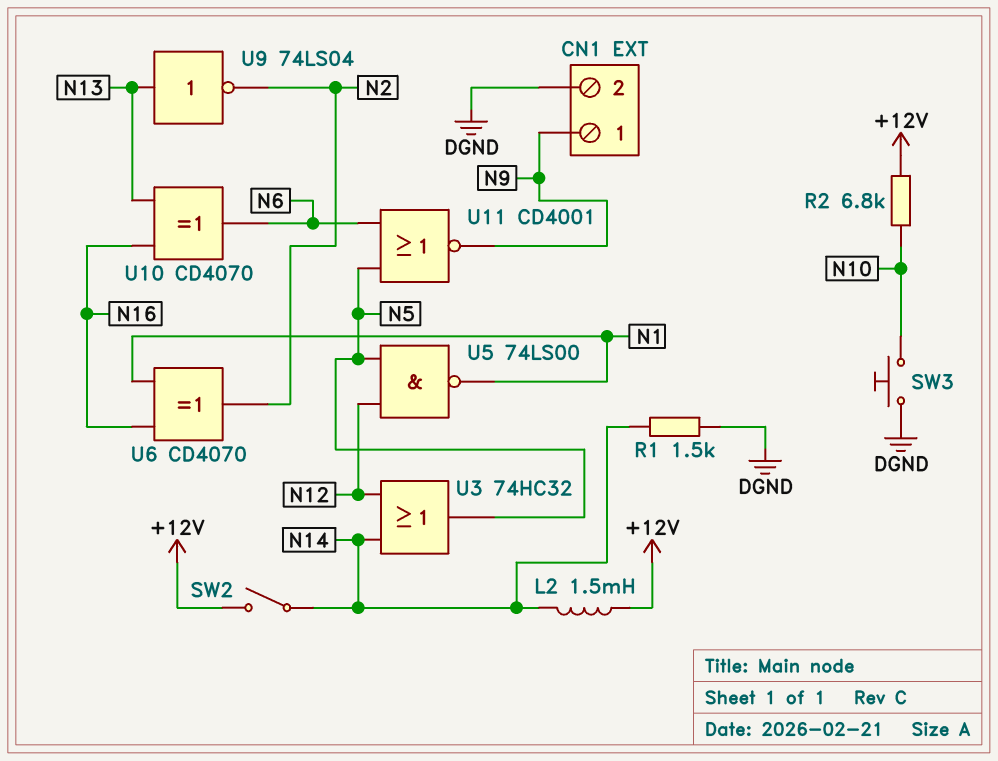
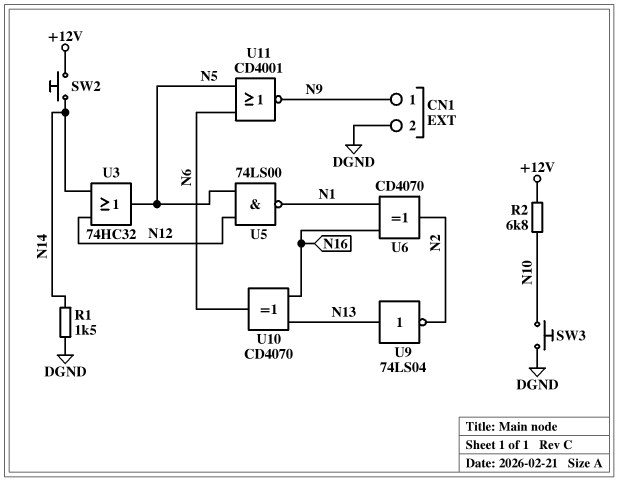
L2: 1.5mH (+12V, N14) -> none
SW2: switch (+12V, N14) -> button (+12V, N14)

